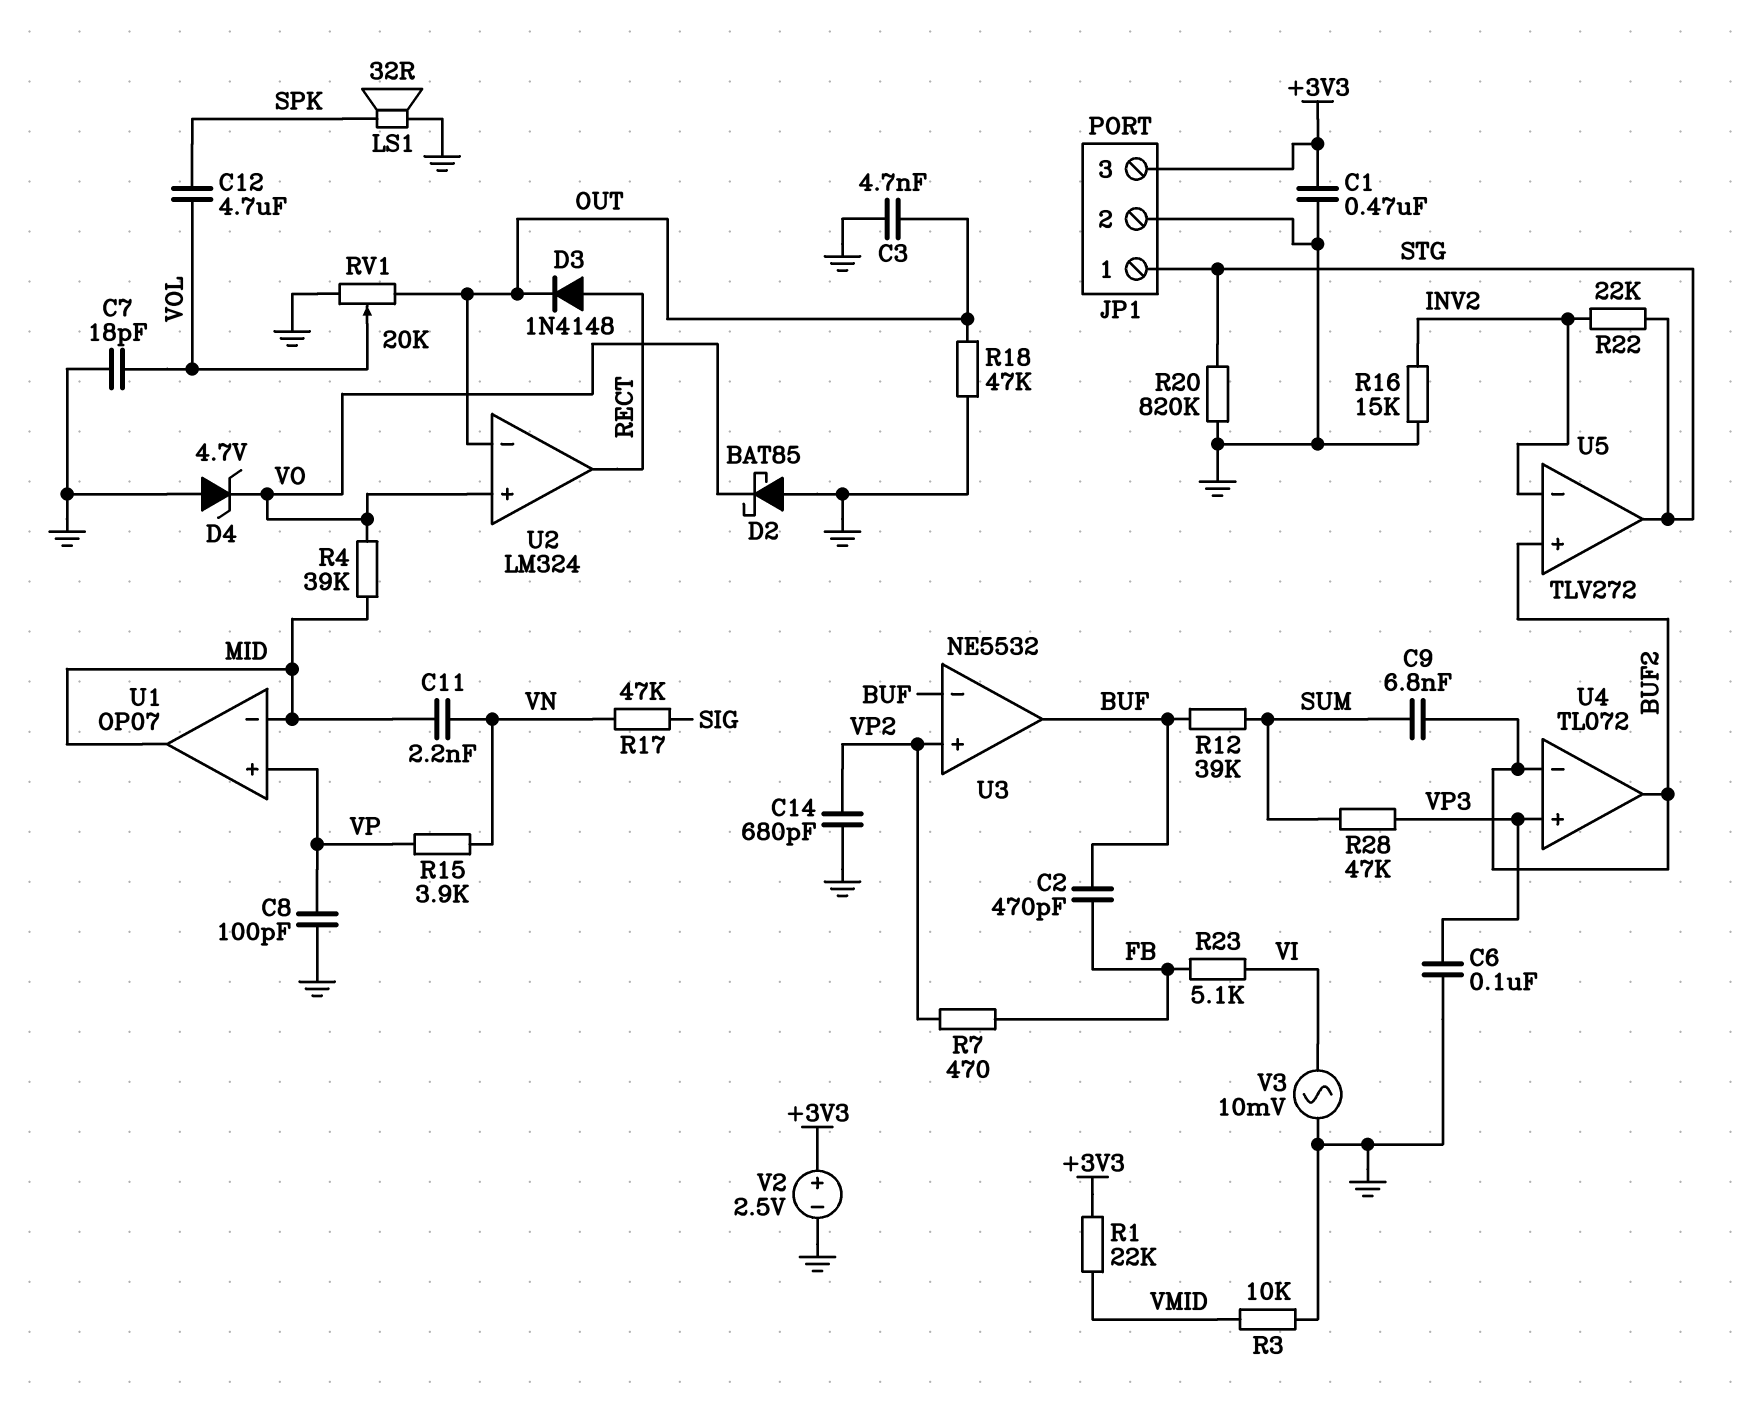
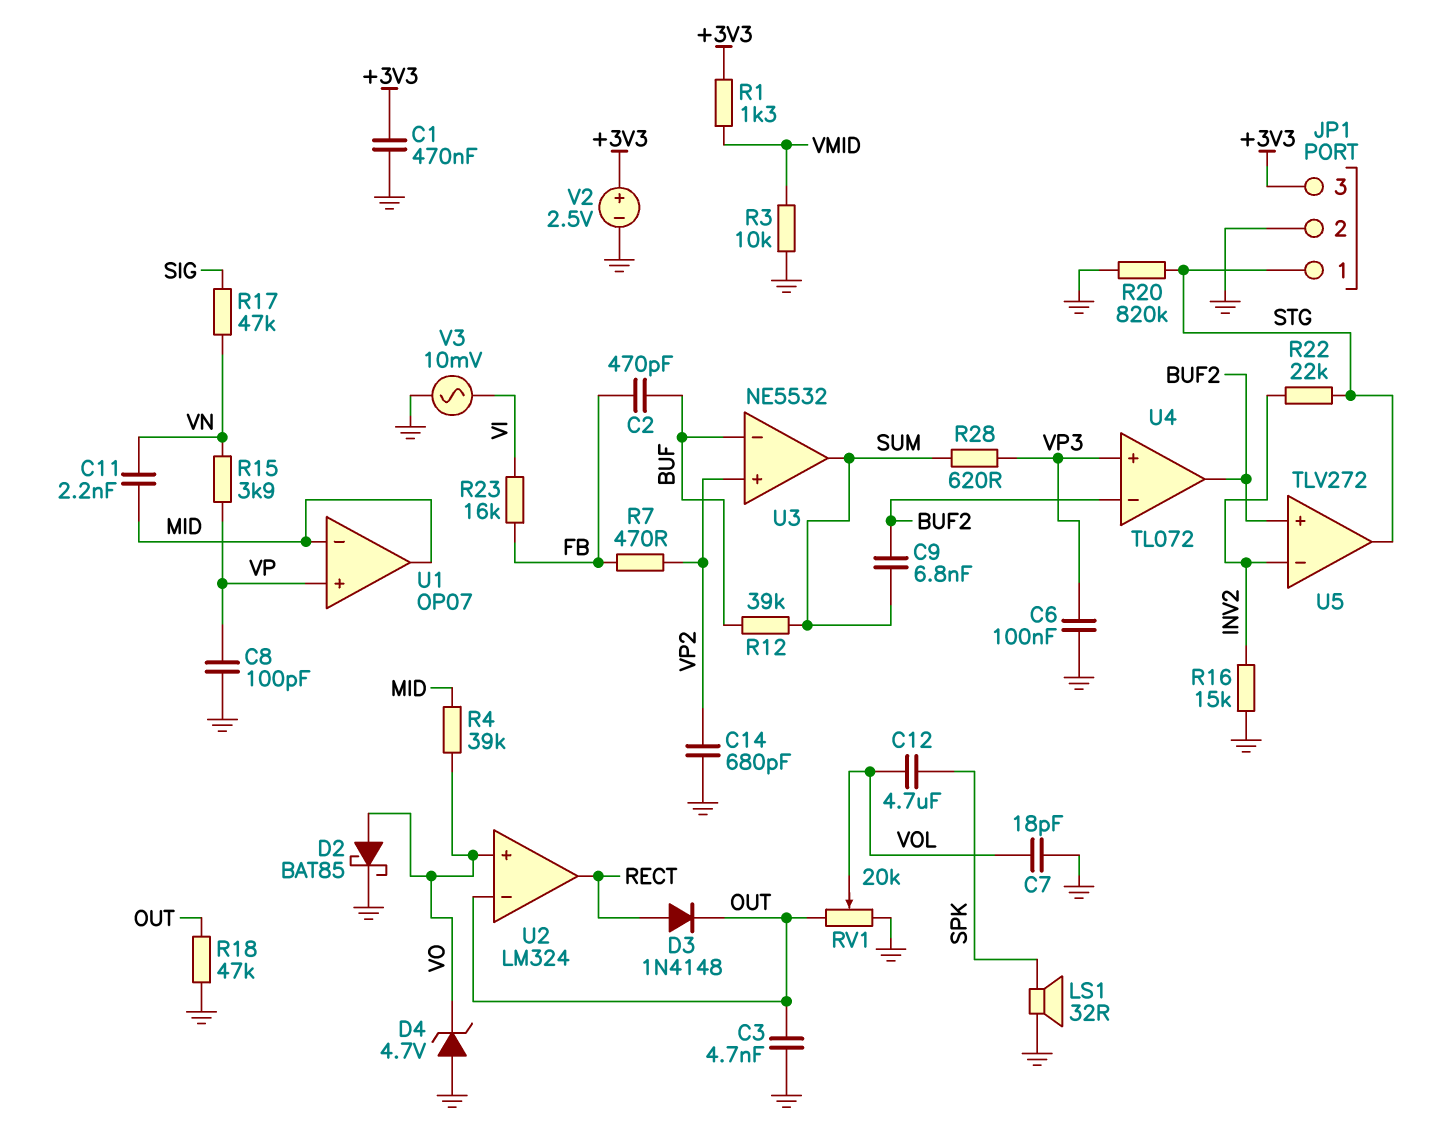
D2: schottky BAT85 (A GND, K VO) -> schottky BAT85 (A VO, K GND)
R1: 22k (+3V3, VMID) -> 1.3k (+3V3, VMID)
R23: 5.1k (FB, VI) -> 16k (FB, VI)
R28: 47k (SUM, VP3) -> 620 (SUM, VP3)
U3 pin out: BUF -> SUM

